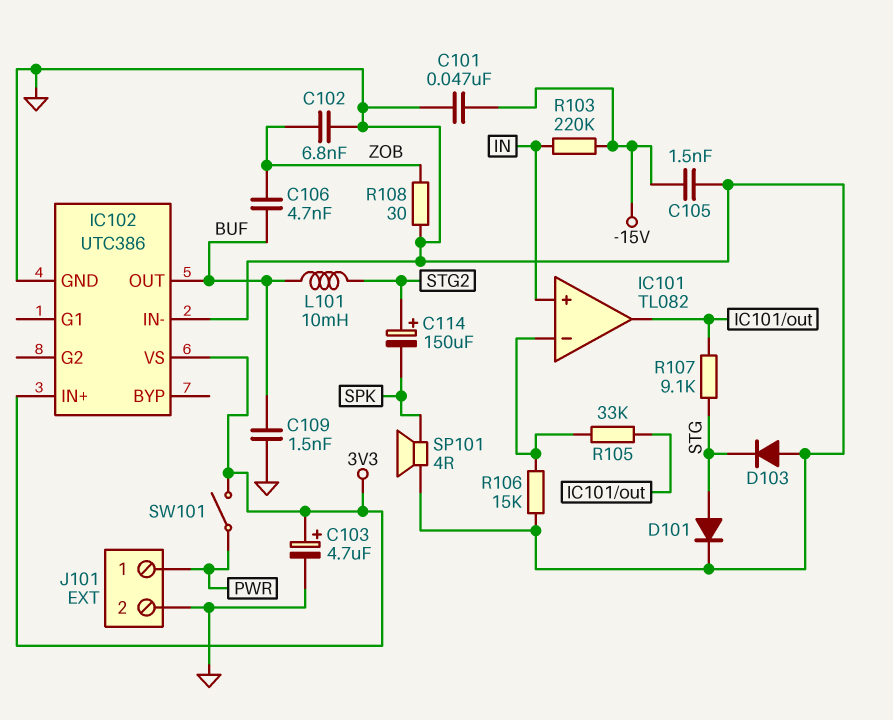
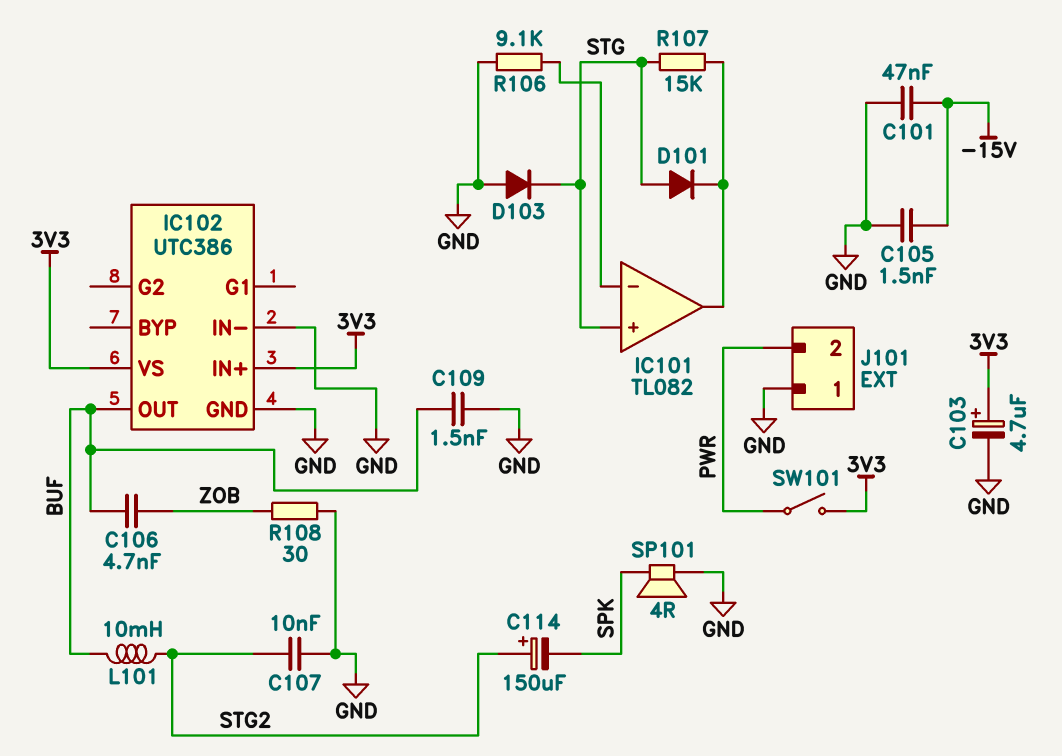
C102: 6.8nF (GND, ZOB) -> none
C107: none -> 10nF (GND, STG2)
D101: diode (A STG, K GND) -> diode (A STG, K IC101/out)
IC101 pin in+: IN -> STG
J101 pin 1: PWR -> GND
J101 pin 2: GND -> PWR
R103: 220k (-15V, IN) -> none
R105: 33k (IC101/in-, IC101/out) -> none
R106: 15k (GND, IC101/in-) -> 9.1k (GND, IC101/in-)
R107: 9.1k (IC101/out, STG) -> 15k (IC101/out, STG)

